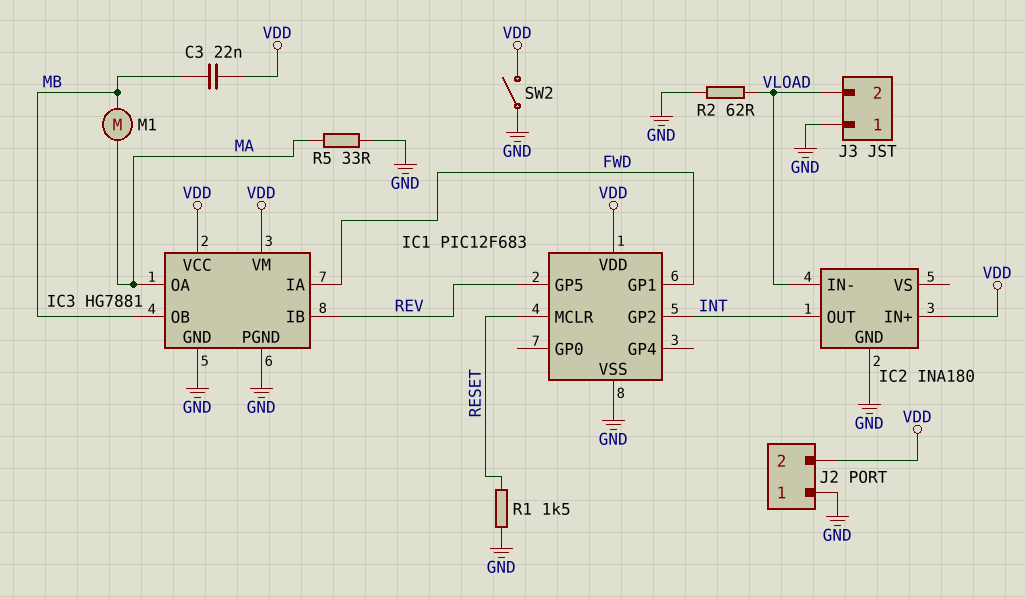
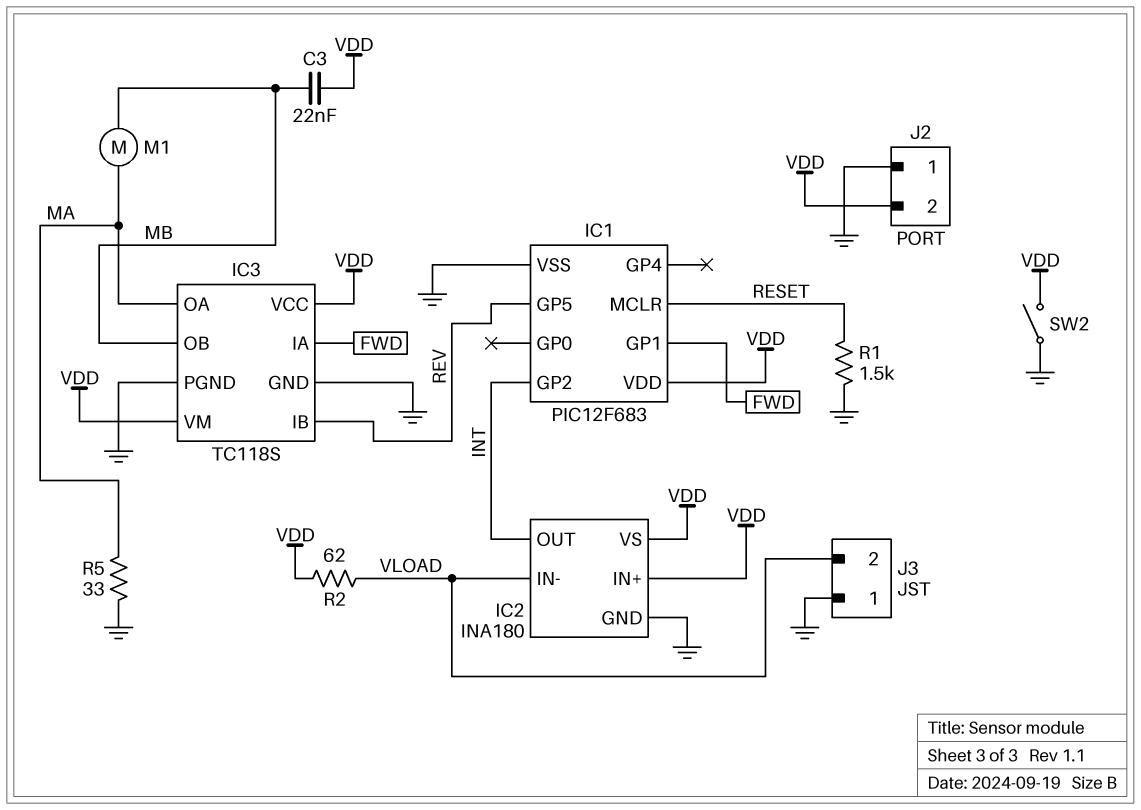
IC2 pin VS: none -> VDD
IC3: HG7881 -> TC118S
R2: 62 (GND, VLOAD) -> 62 (VDD, VLOAD)

